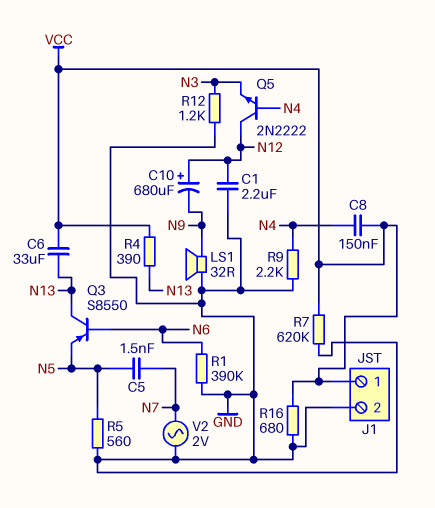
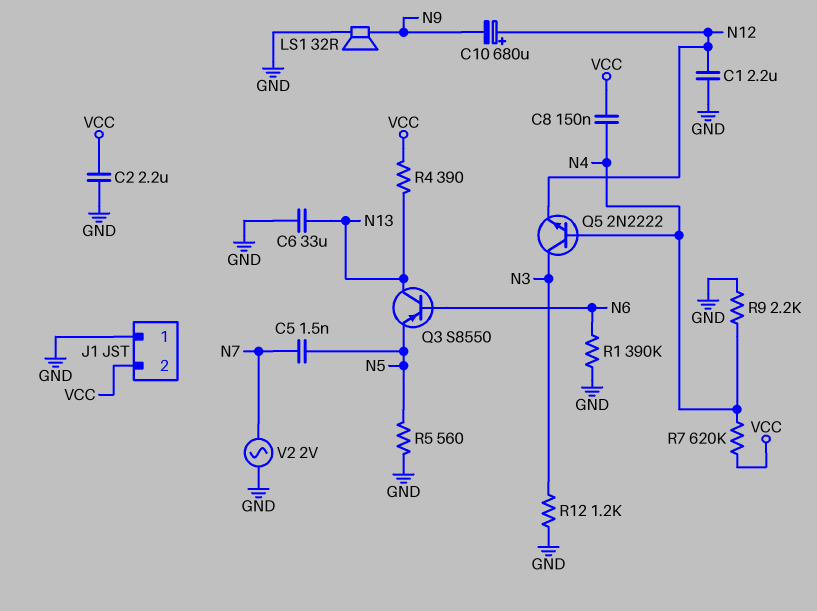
C2: none -> 2.2uF (GND, VCC)
C6: 33uF (N13, VCC) -> 33uF (GND, N13)
J1 pin 1: VCC -> GND
J1 pin 2: GND -> VCC
Q5: NPN 2N2222 (B N4, C N12, E N3) -> NPN 2N2222 (B N4, C N3, E N12)
R7: 620k (GND, VCC) -> 620k (N4, VCC)
R16: 680 (GND, VCC) -> none

